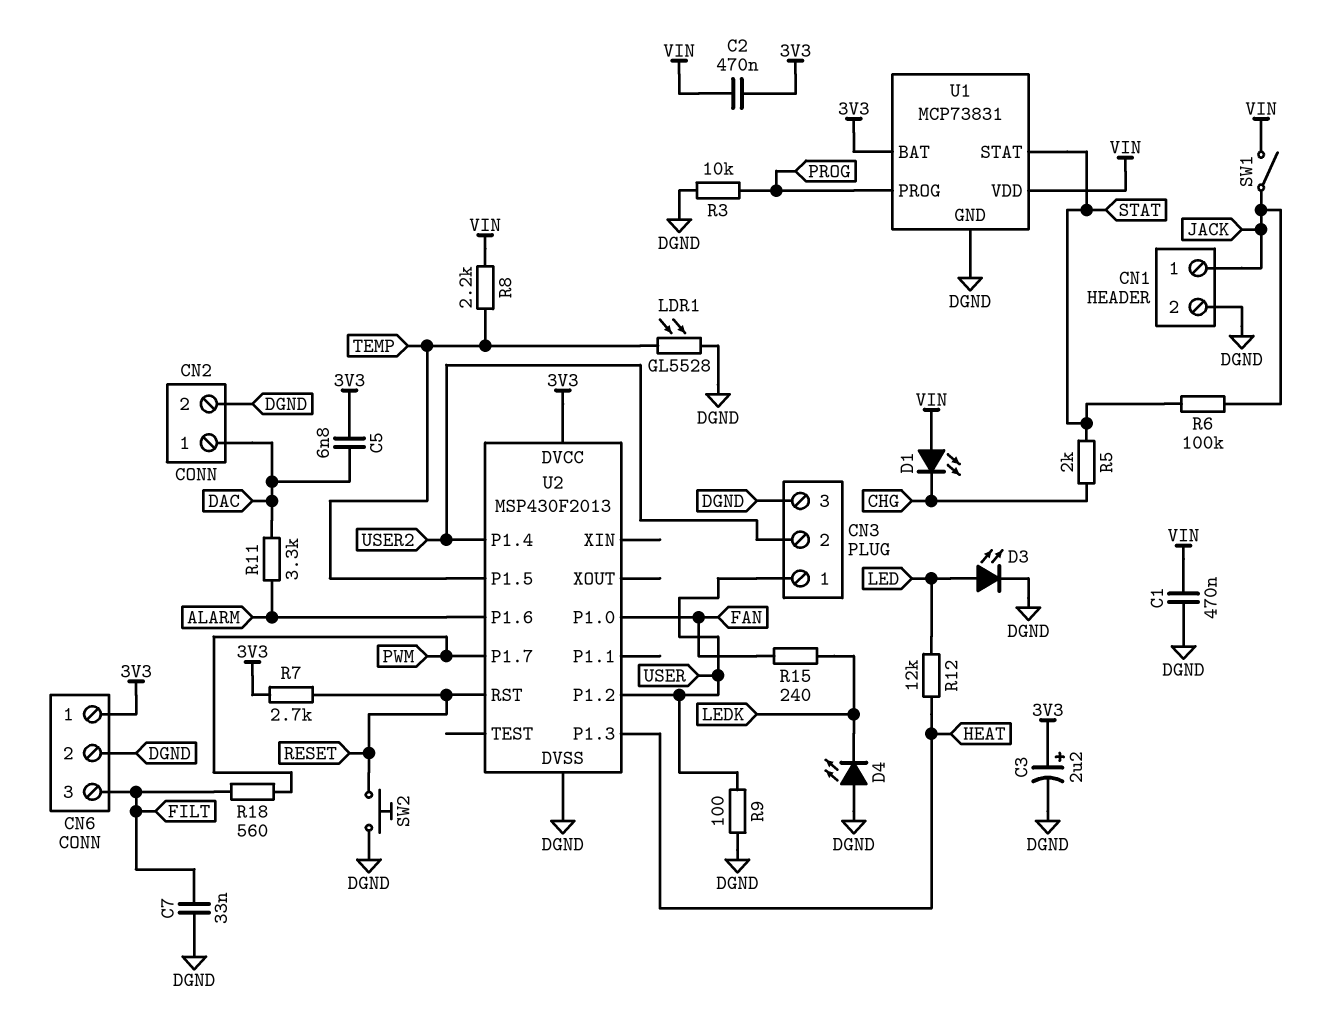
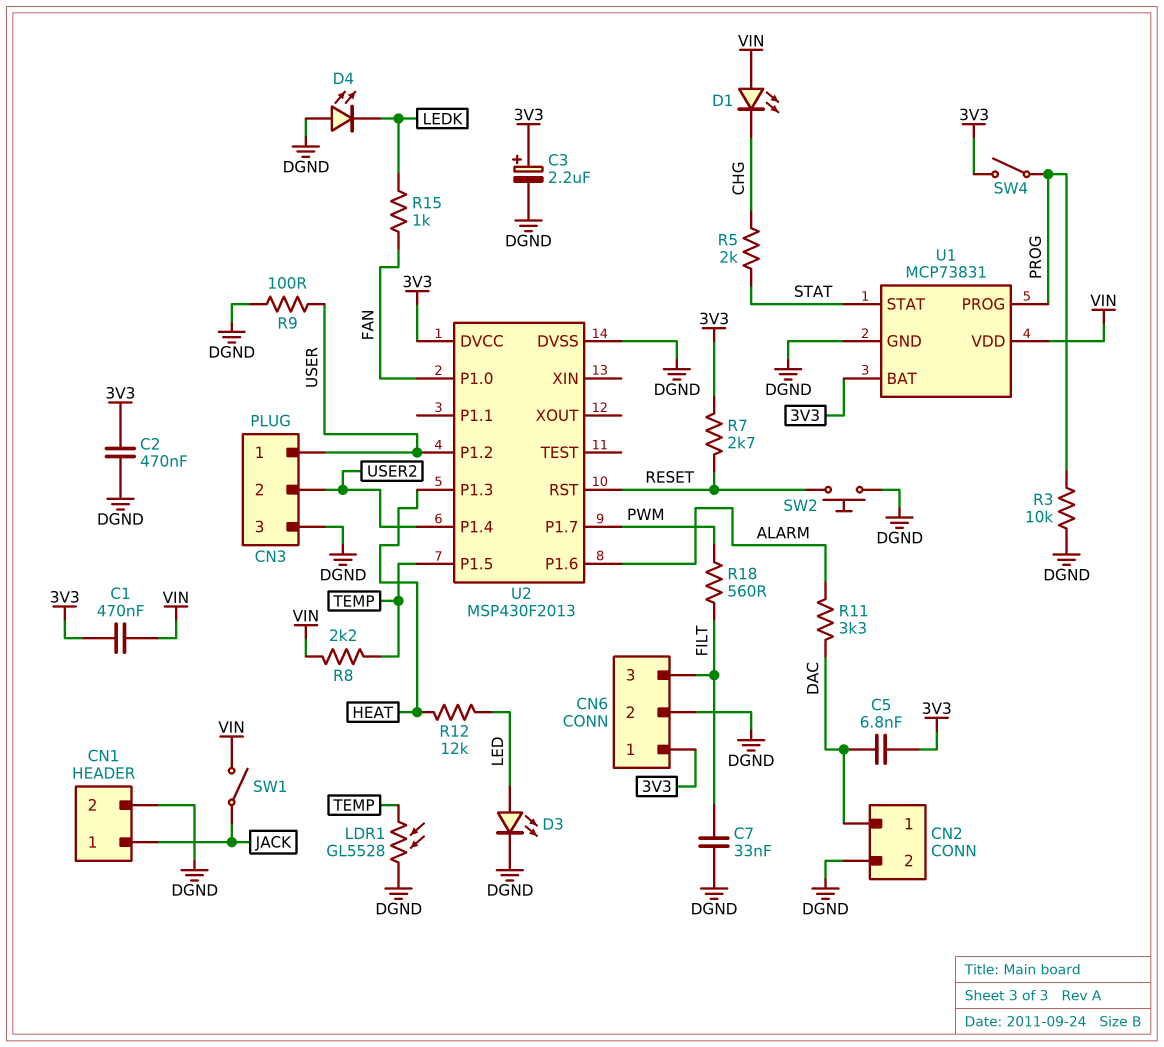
C1: 470nF (DGND, VIN) -> 470nF (3V3, VIN)
C2: 470nF (3V3, VIN) -> 470nF (3V3, DGND)
R6: 100k (JACK, STAT) -> none
R15: 240 (FAN, LEDK) -> 1k (FAN, LEDK)
SW4: none -> switch (3V3, PROG)

